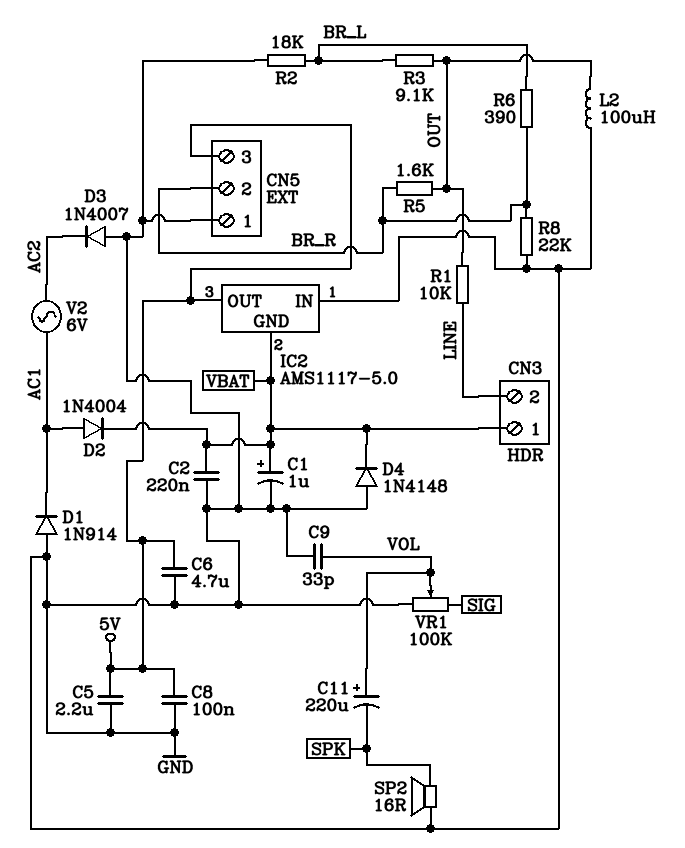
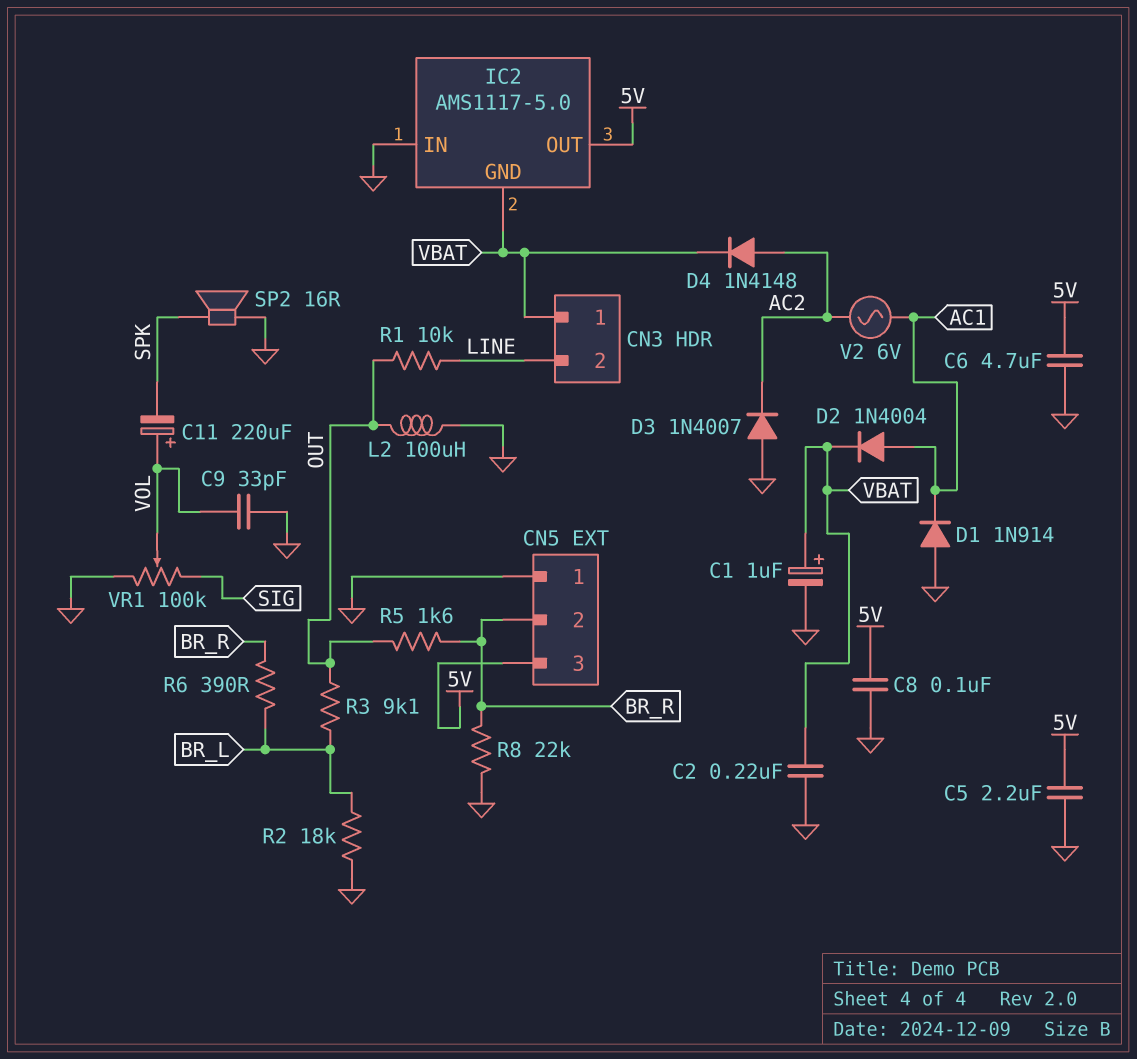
D4: diode 1N4148 (A GND, K VBAT) -> diode 1N4148 (A AC2, K VBAT)

